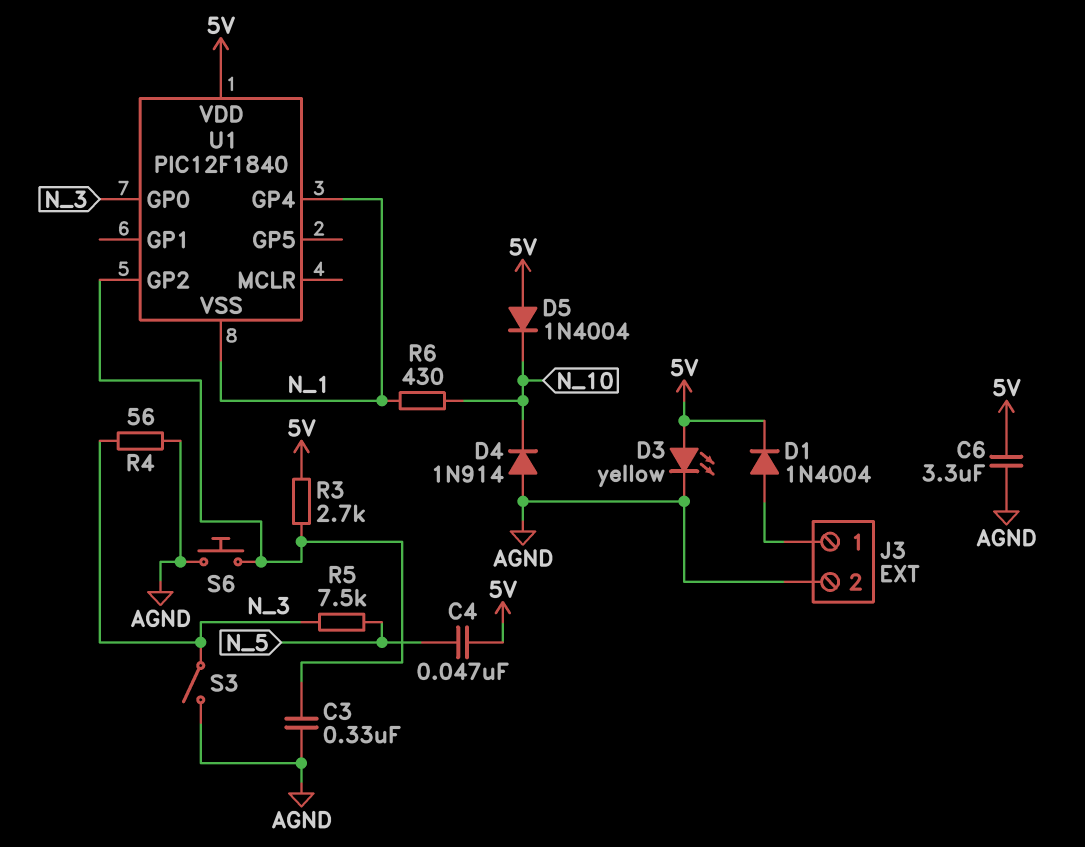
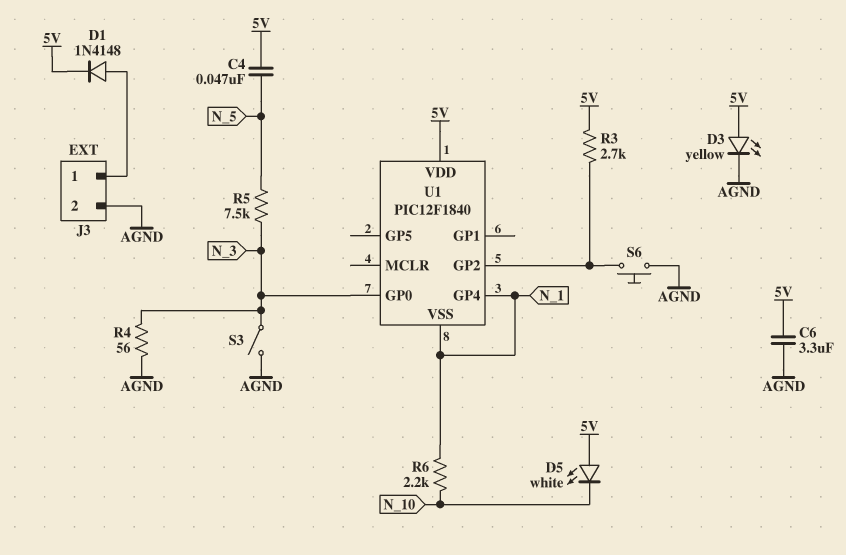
C3: 330nF (AGND, U1/GP2) -> none
D1: diode 1N4004 (A J3/1, K 5V) -> diode 1N4148 (A J3/1, K 5V)
D4: diode 1N914 (A AGND, K N_10) -> none
D5: diode 1N4004 (A 5V, K N_10) -> LED white (A 5V, K N_10)
R6: 430 (N_1, N_10) -> 2.2k (N_1, N_10)

